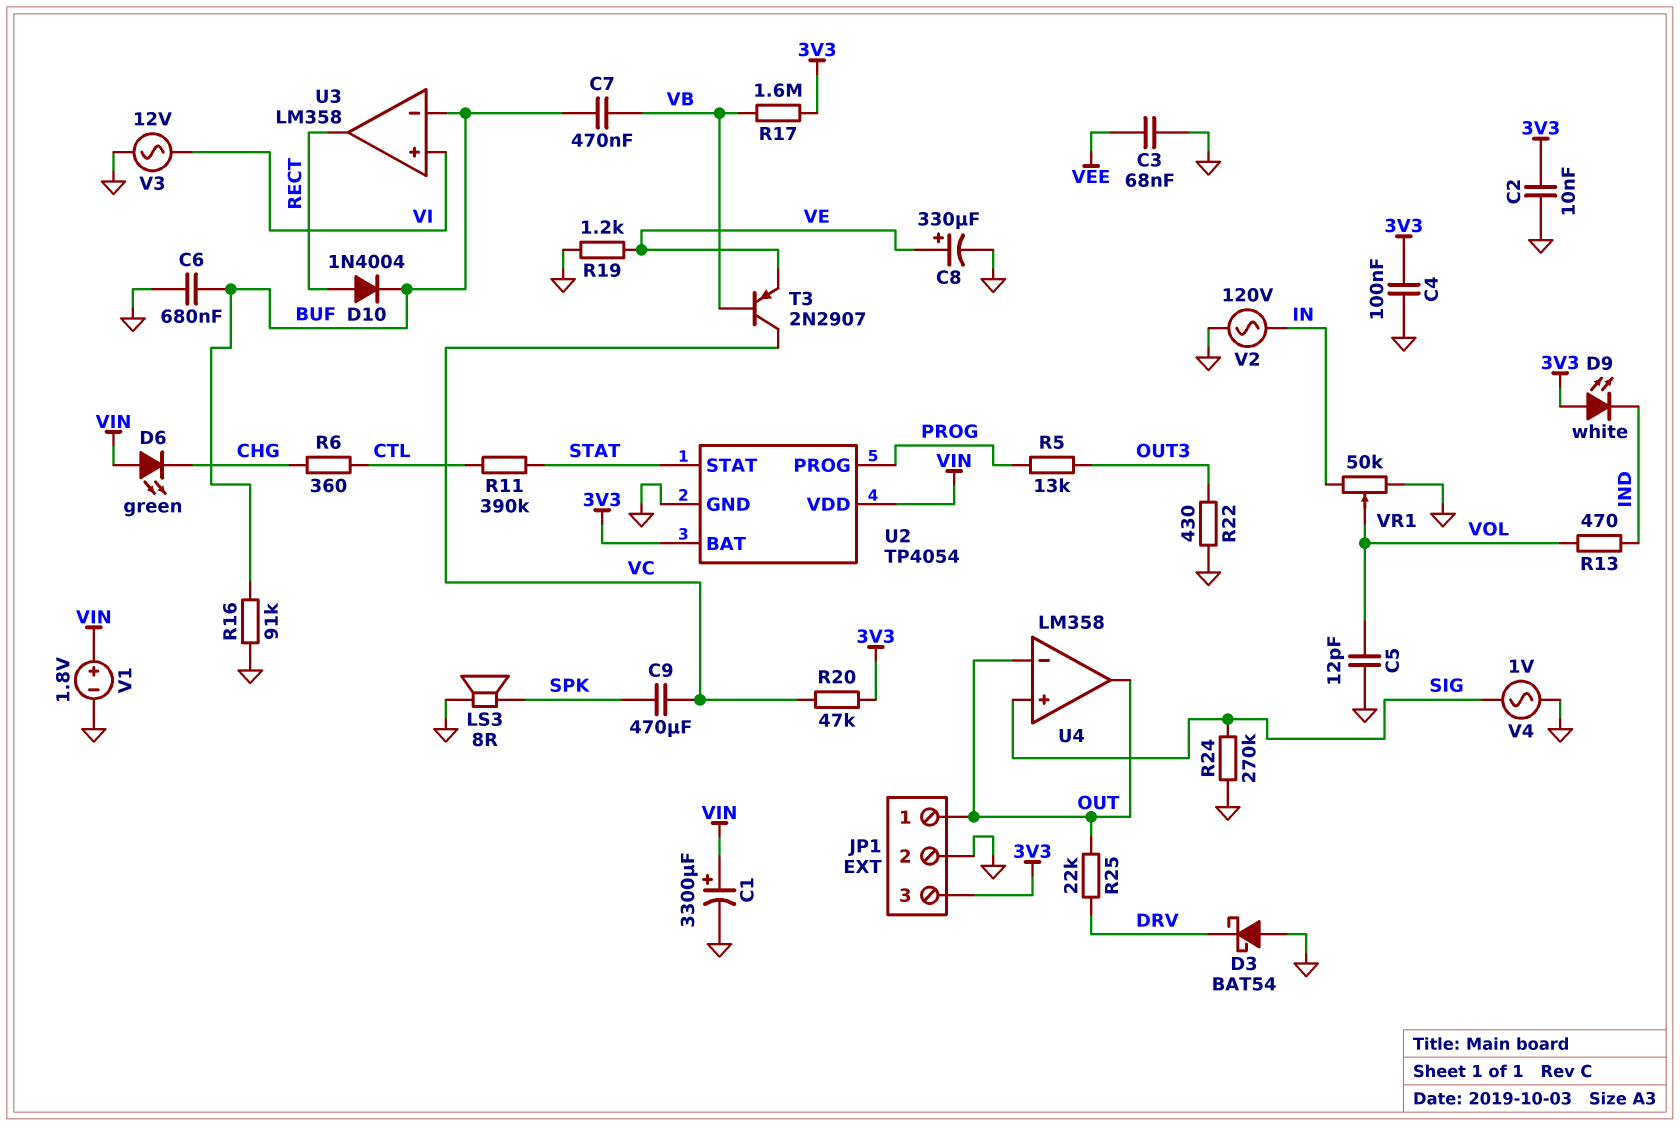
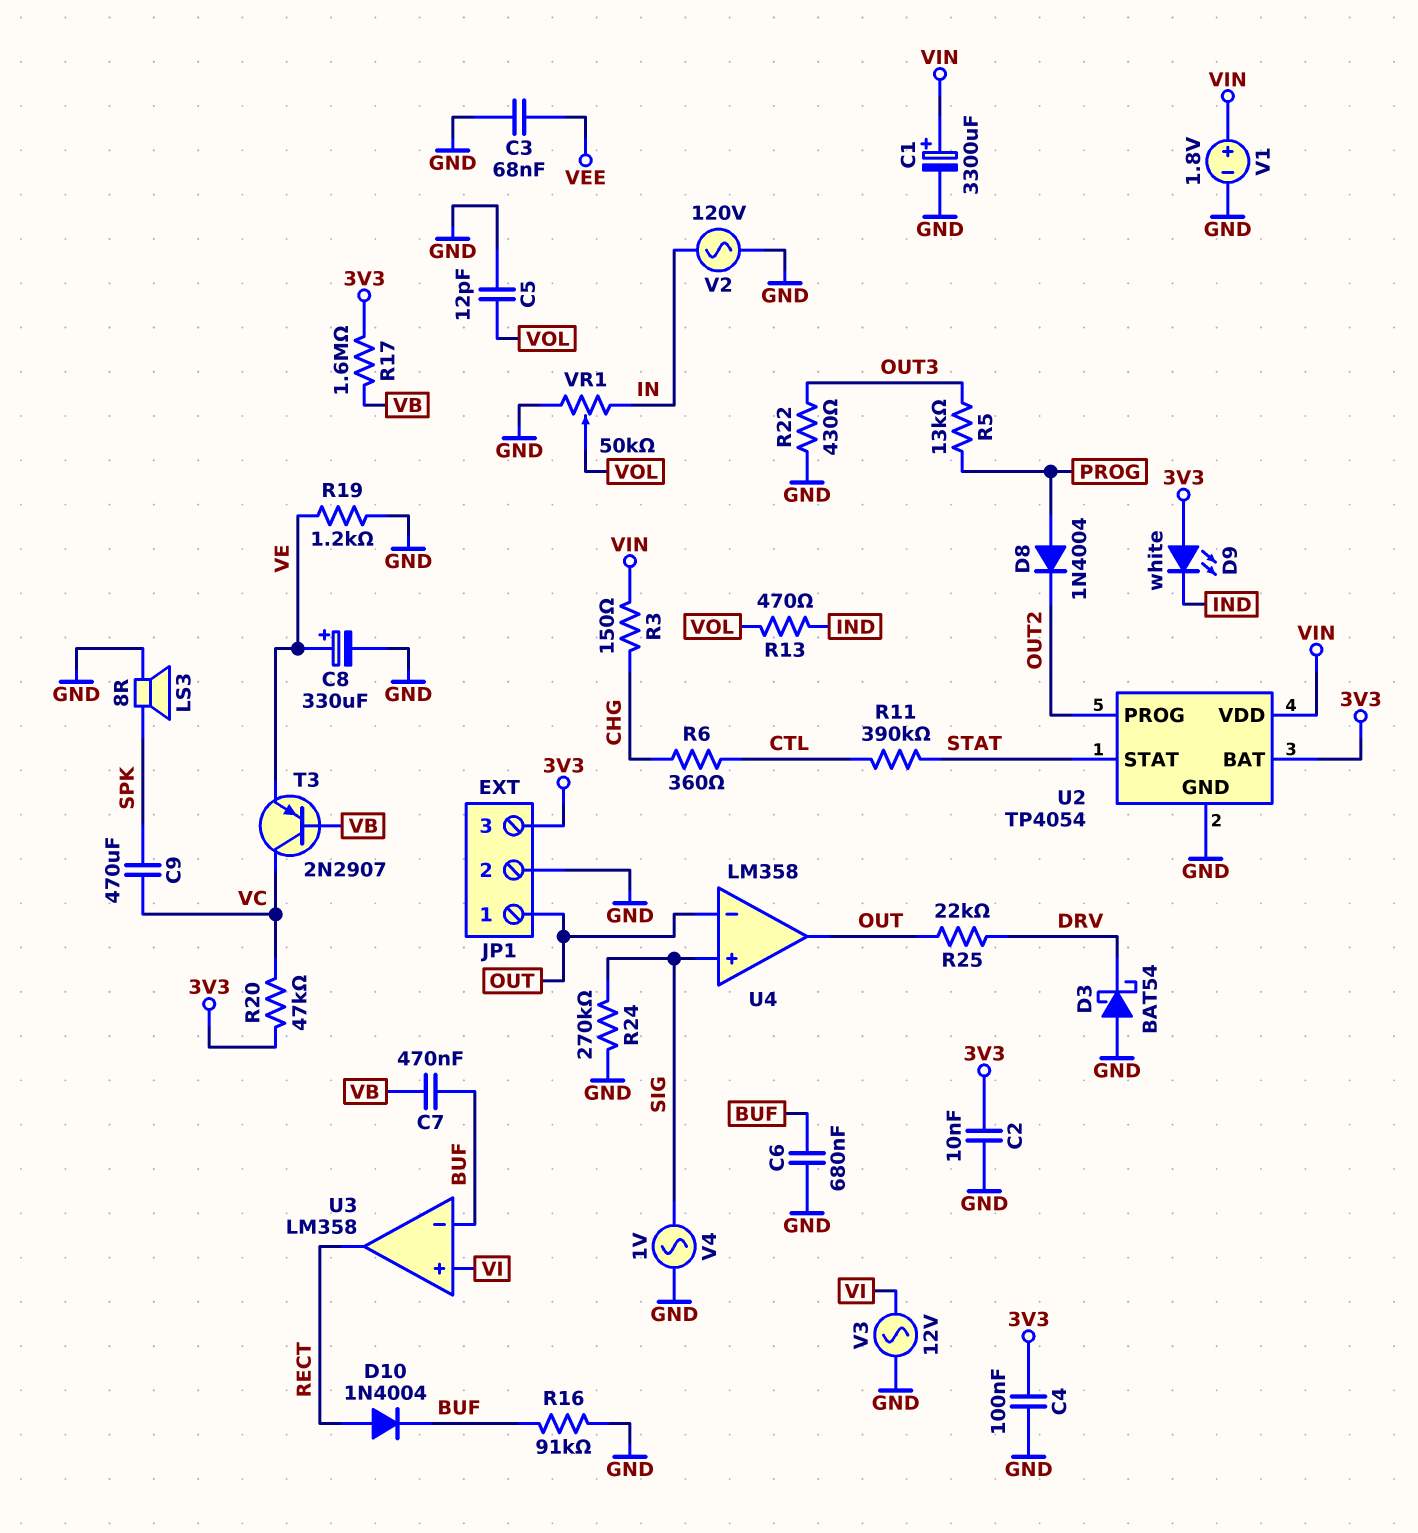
D6: LED green (A VIN, K CHG) -> none
D8: none -> diode 1N4004 (A PROG, K OUT2)
R3: none -> 150 (CHG, VIN)
U2 pin PROG: PROG -> OUT2

